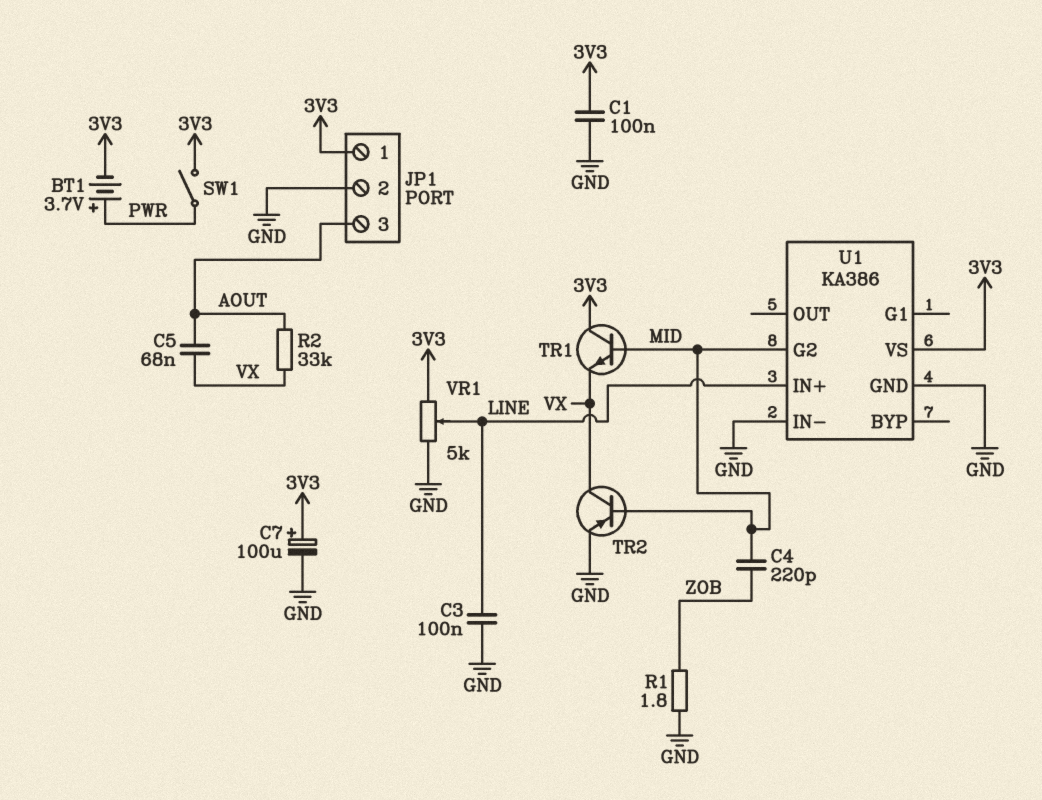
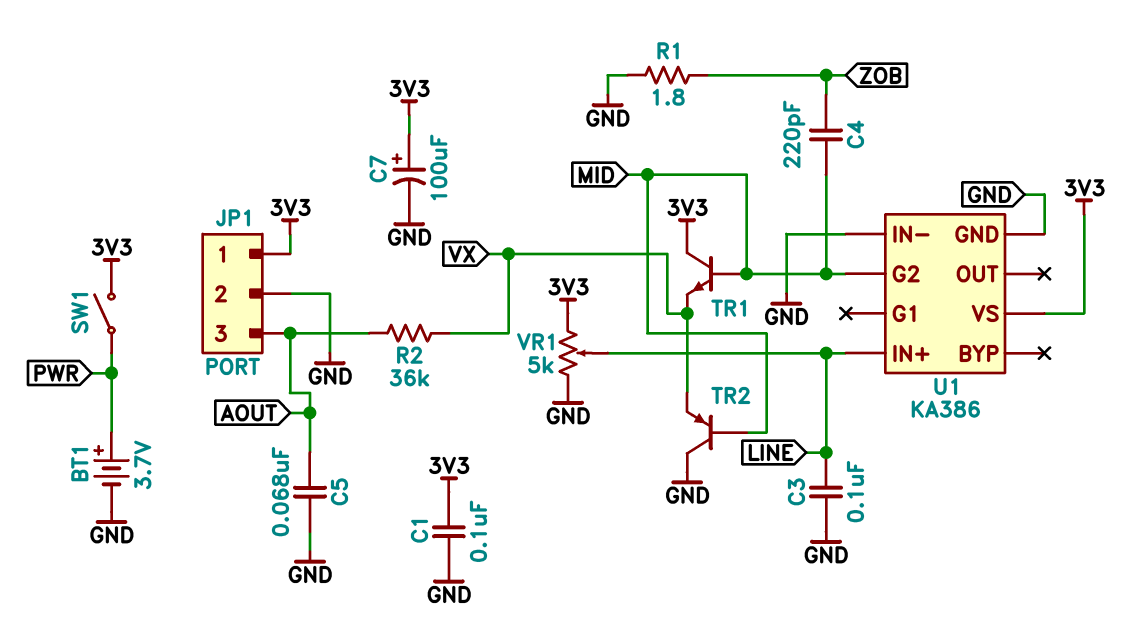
BT1: 3.7V (plus PWR, minus 3V3) -> 3.7V (plus PWR, minus GND)
C5: 68nF (AOUT, VX) -> 68nF (AOUT, GND)
R2: 33k (AOUT, VX) -> 36k (AOUT, VX)
TR2: PNP (B MID, C VX, E GND) -> PNP (B MID, C GND, E VX)

